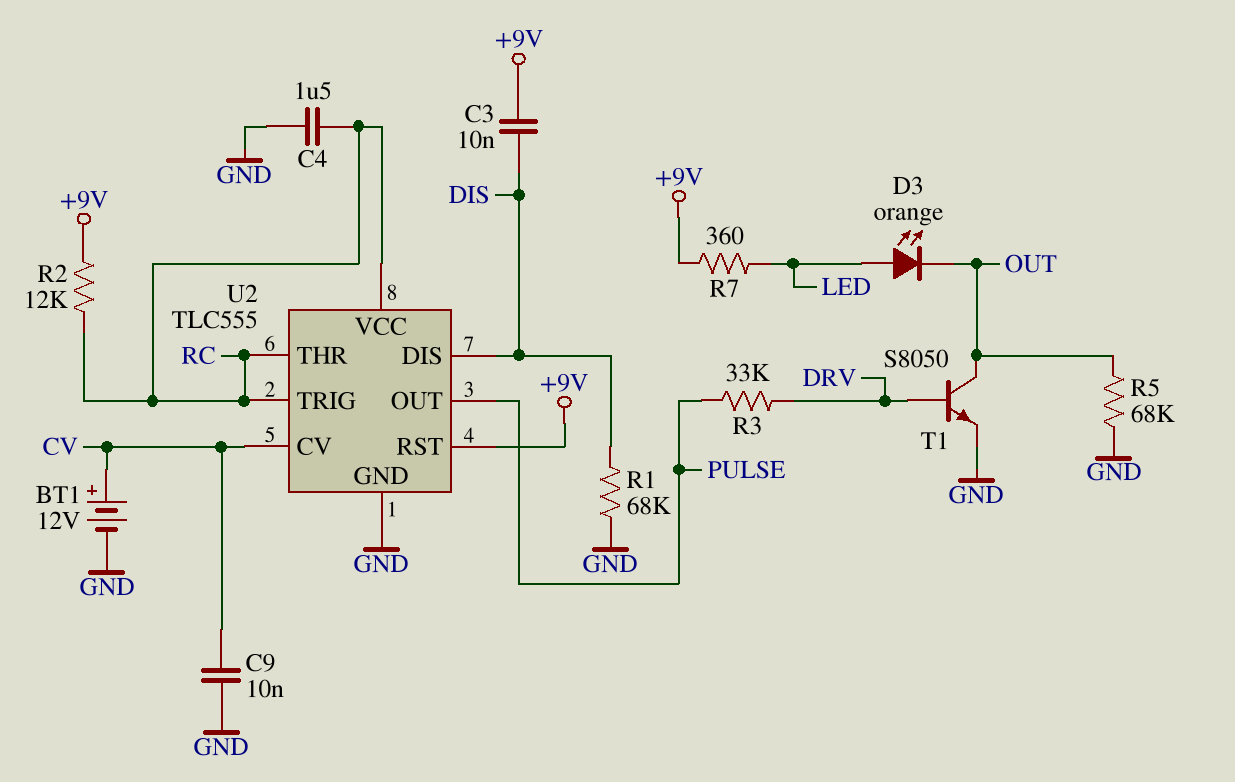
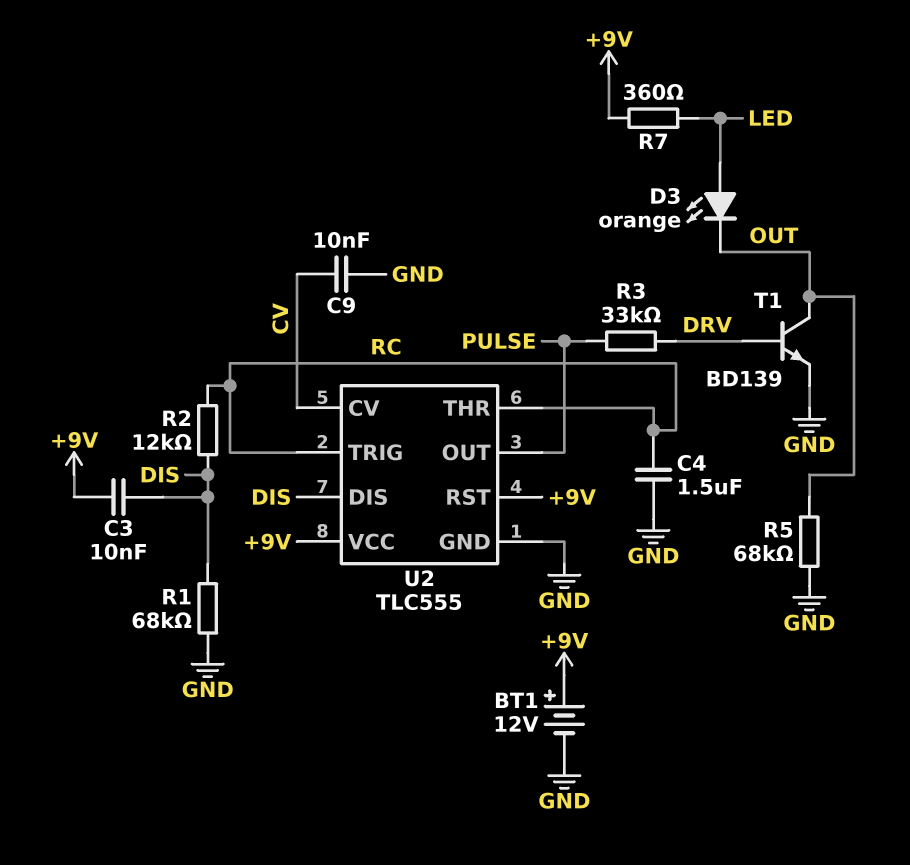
BT1: 12V (plus CV, minus GND) -> 12V (plus +9V, minus GND)
R2: 12k (+9V, RC) -> 12k (DIS, RC)
T1: NPN S8050 (B DRV, C OUT, E GND) -> NPN BD139 (B DRV, C OUT, E GND)
U2 pin VCC: RC -> +9V

